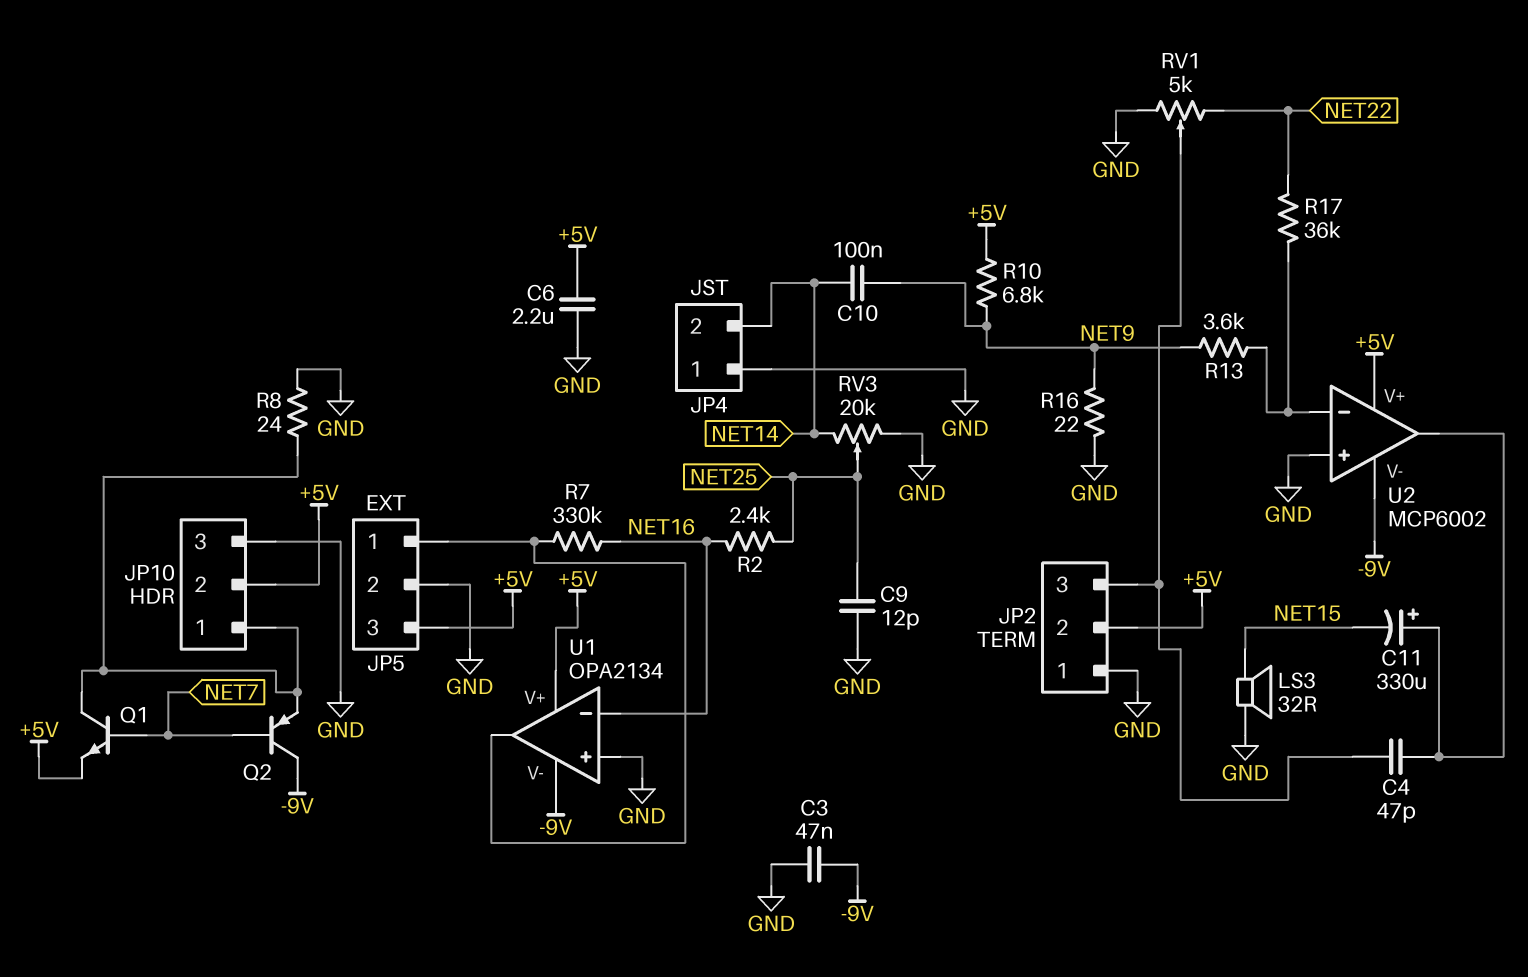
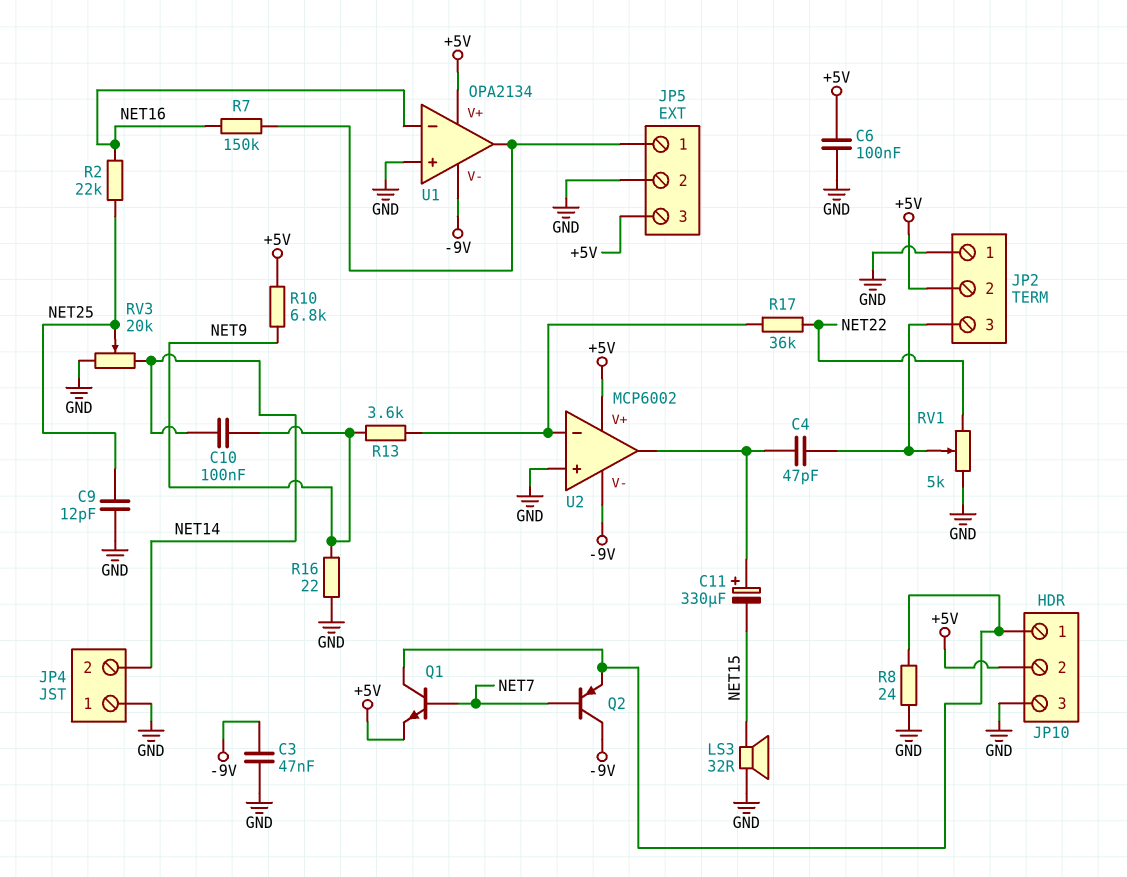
C6: 2.2uF (+5V, GND) -> 100nF (+5V, GND)
R2: 2.4k (NET16, NET25) -> 22k (NET16, NET25)
R7: 330k (JP5/1, NET16) -> 150k (JP5/1, NET16)

